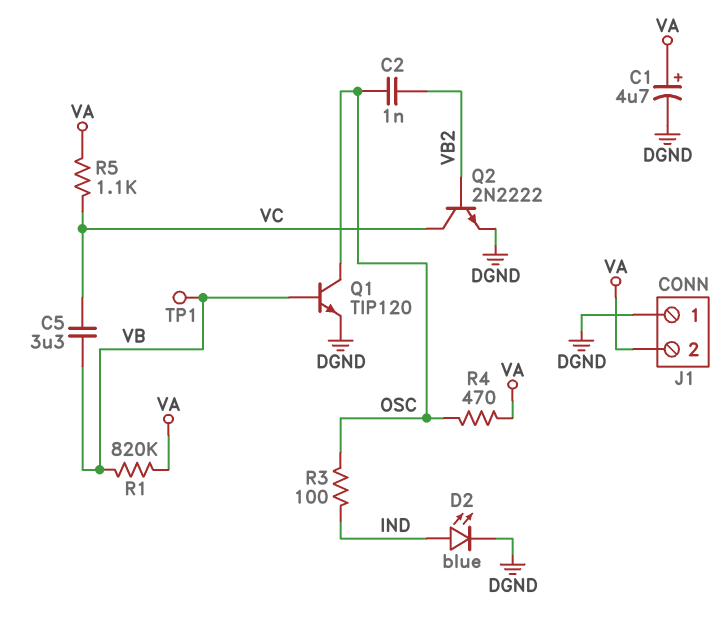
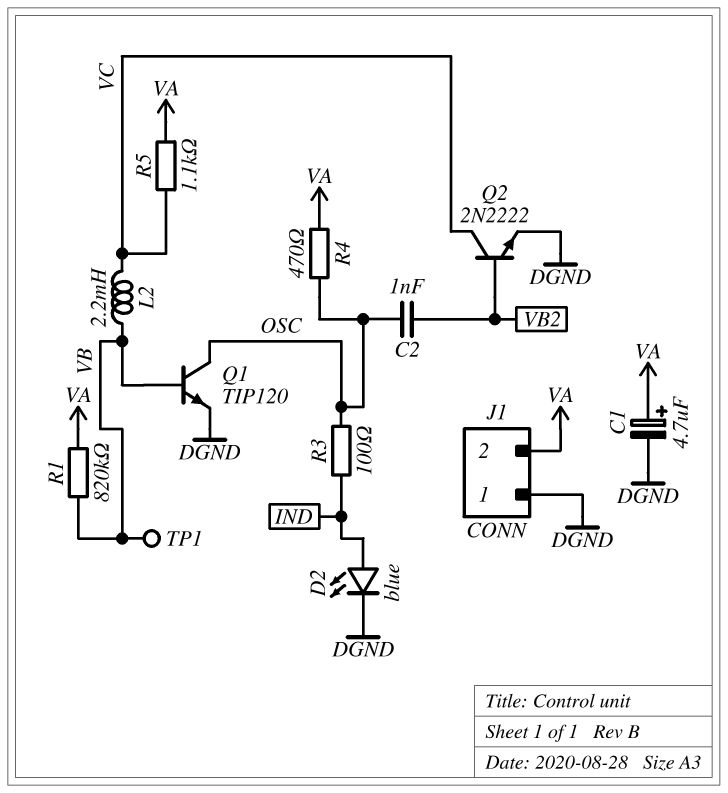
C5: 3.3uF (VB, VC) -> none
L2: none -> 2.2mH (VB, VC)

